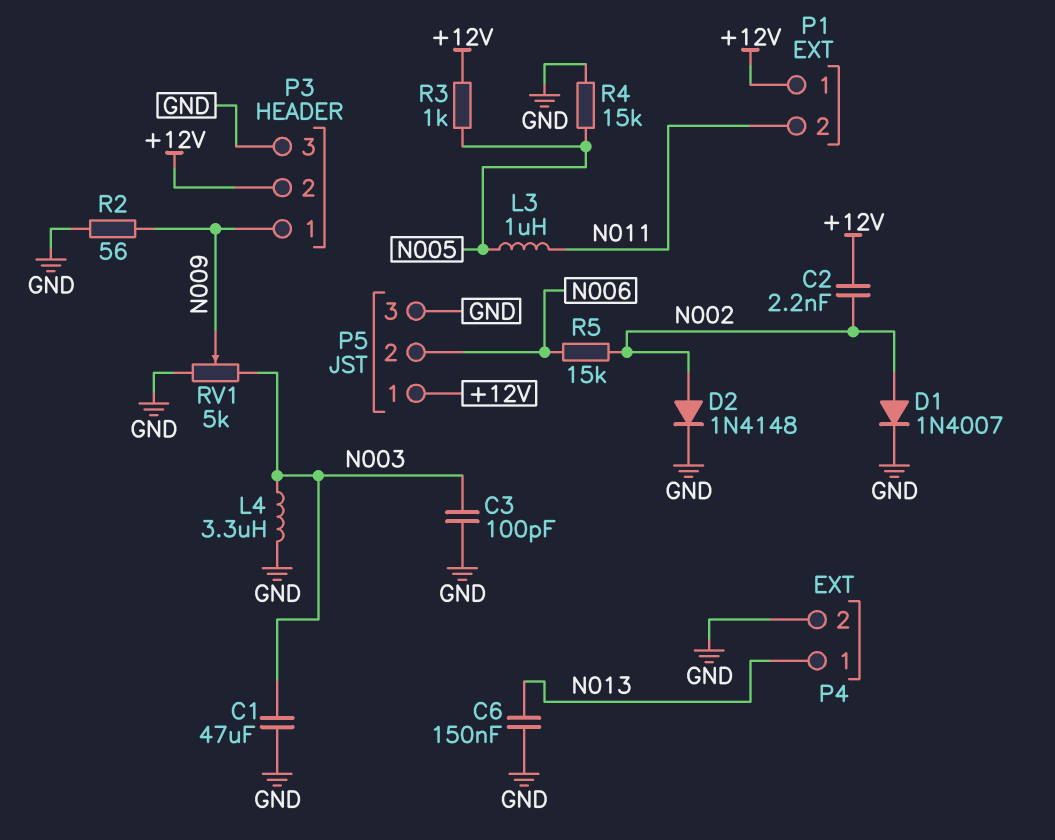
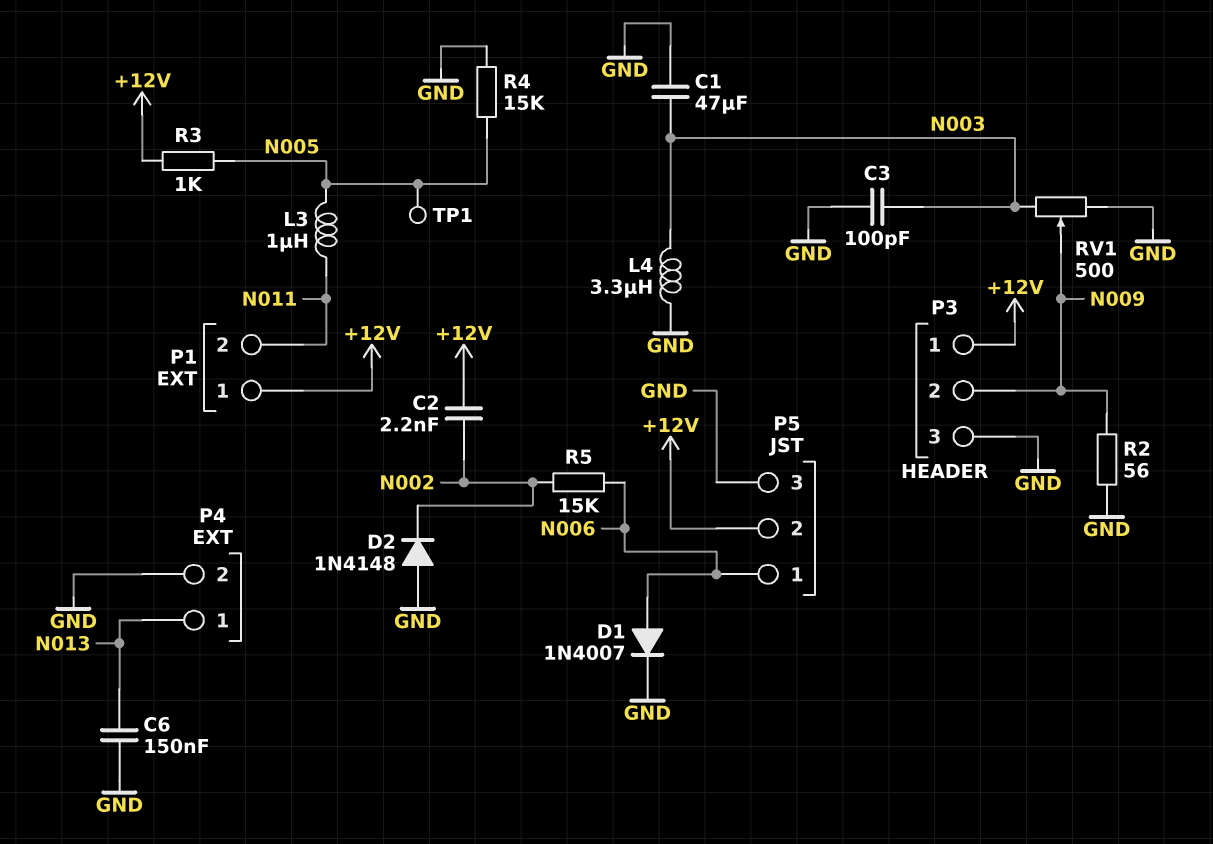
D1: diode 1N4007 (A N002, K GND) -> diode 1N4007 (A N006, K GND)
D2: diode 1N4148 (A N002, K GND) -> diode 1N4148 (A GND, K N002)
P3 pin 1: N009 -> +12V
P3 pin 2: +12V -> N009
P5 pin 1: +12V -> N006
P5 pin 2: N006 -> +12V
RV1: 5k (GND, N003, wiper N009) -> 500 (GND, N003, wiper N009)
TP1: none -> test point (N005)

